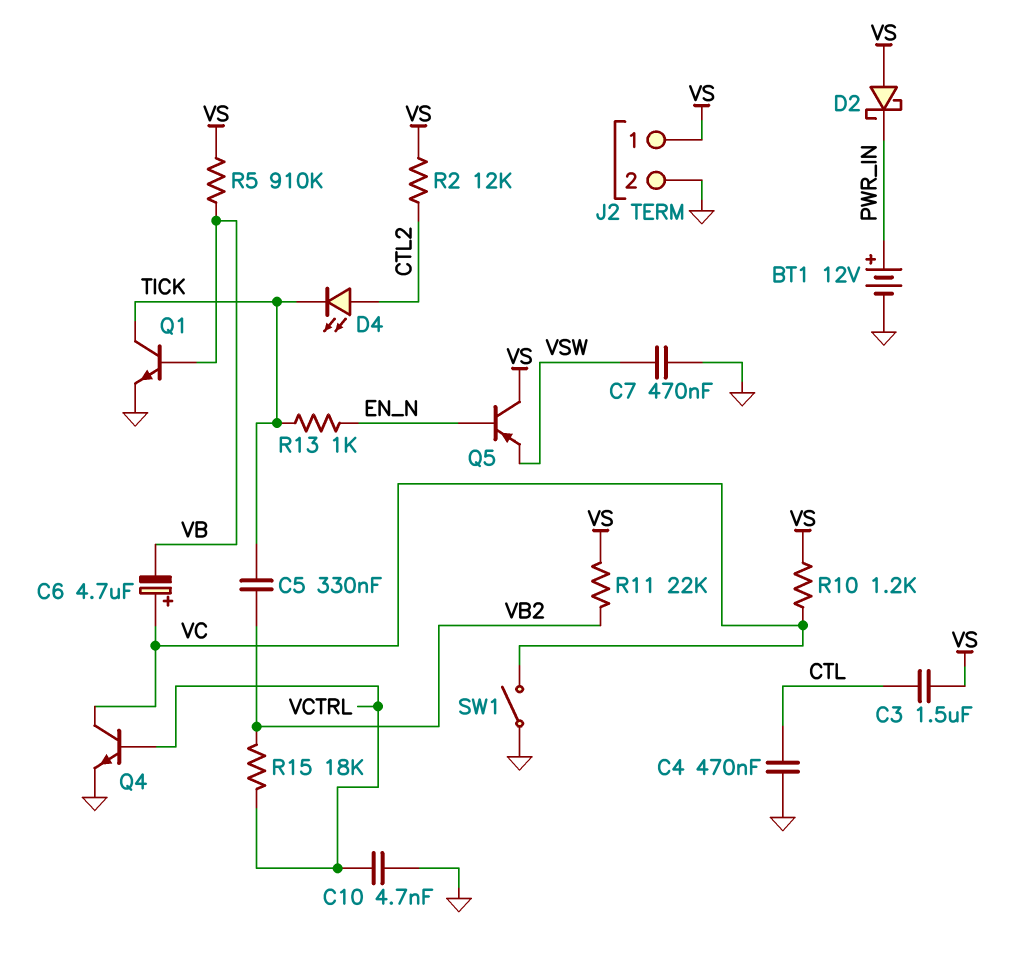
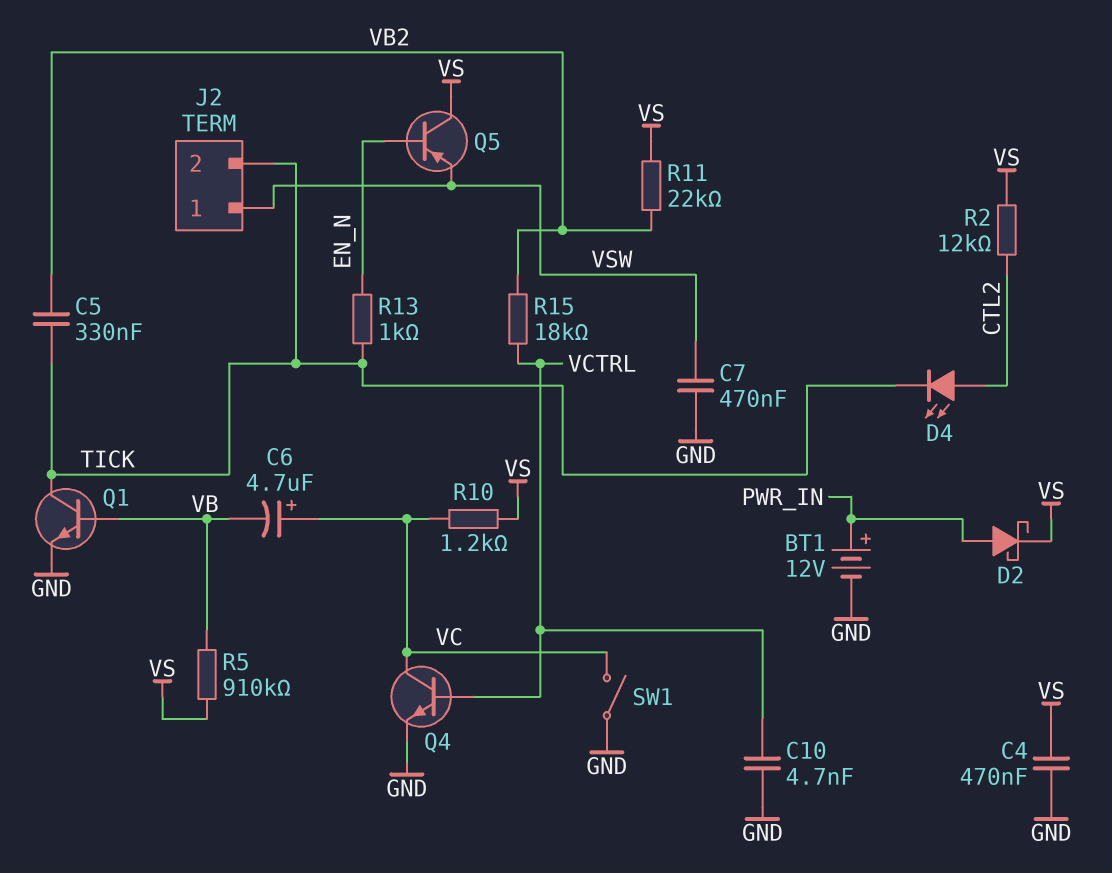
C3: 1.5uF (CTL, VS) -> none
C4: 470nF (CTL, GND) -> 470nF (GND, VS)
D2: schottky (A VS, K PWR_IN) -> schottky (A PWR_IN, K VS)
J2 pin 1: VS -> VSW
J2 pin 2: GND -> TICK

